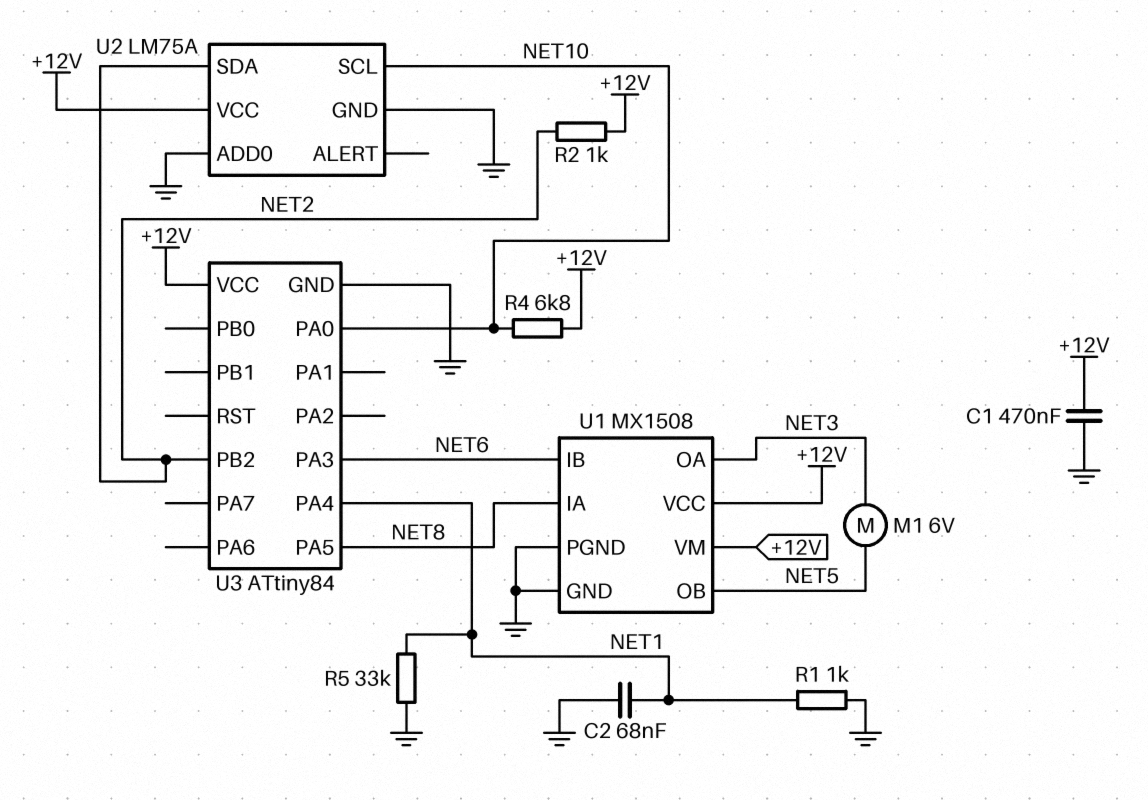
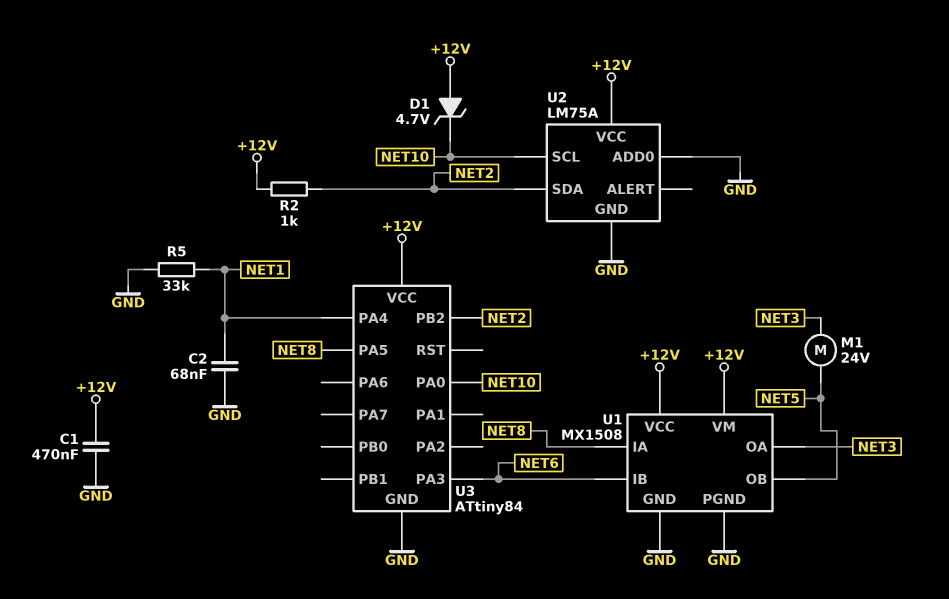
D1: none -> zener 4.7V (A +12V, K NET10)
M1: motor 6V (NET3, NET5) -> motor 24V (NET3, NET5)
R1: 1k (GND, NET1) -> none
R4: 6.8k (+12V, NET10) -> none

